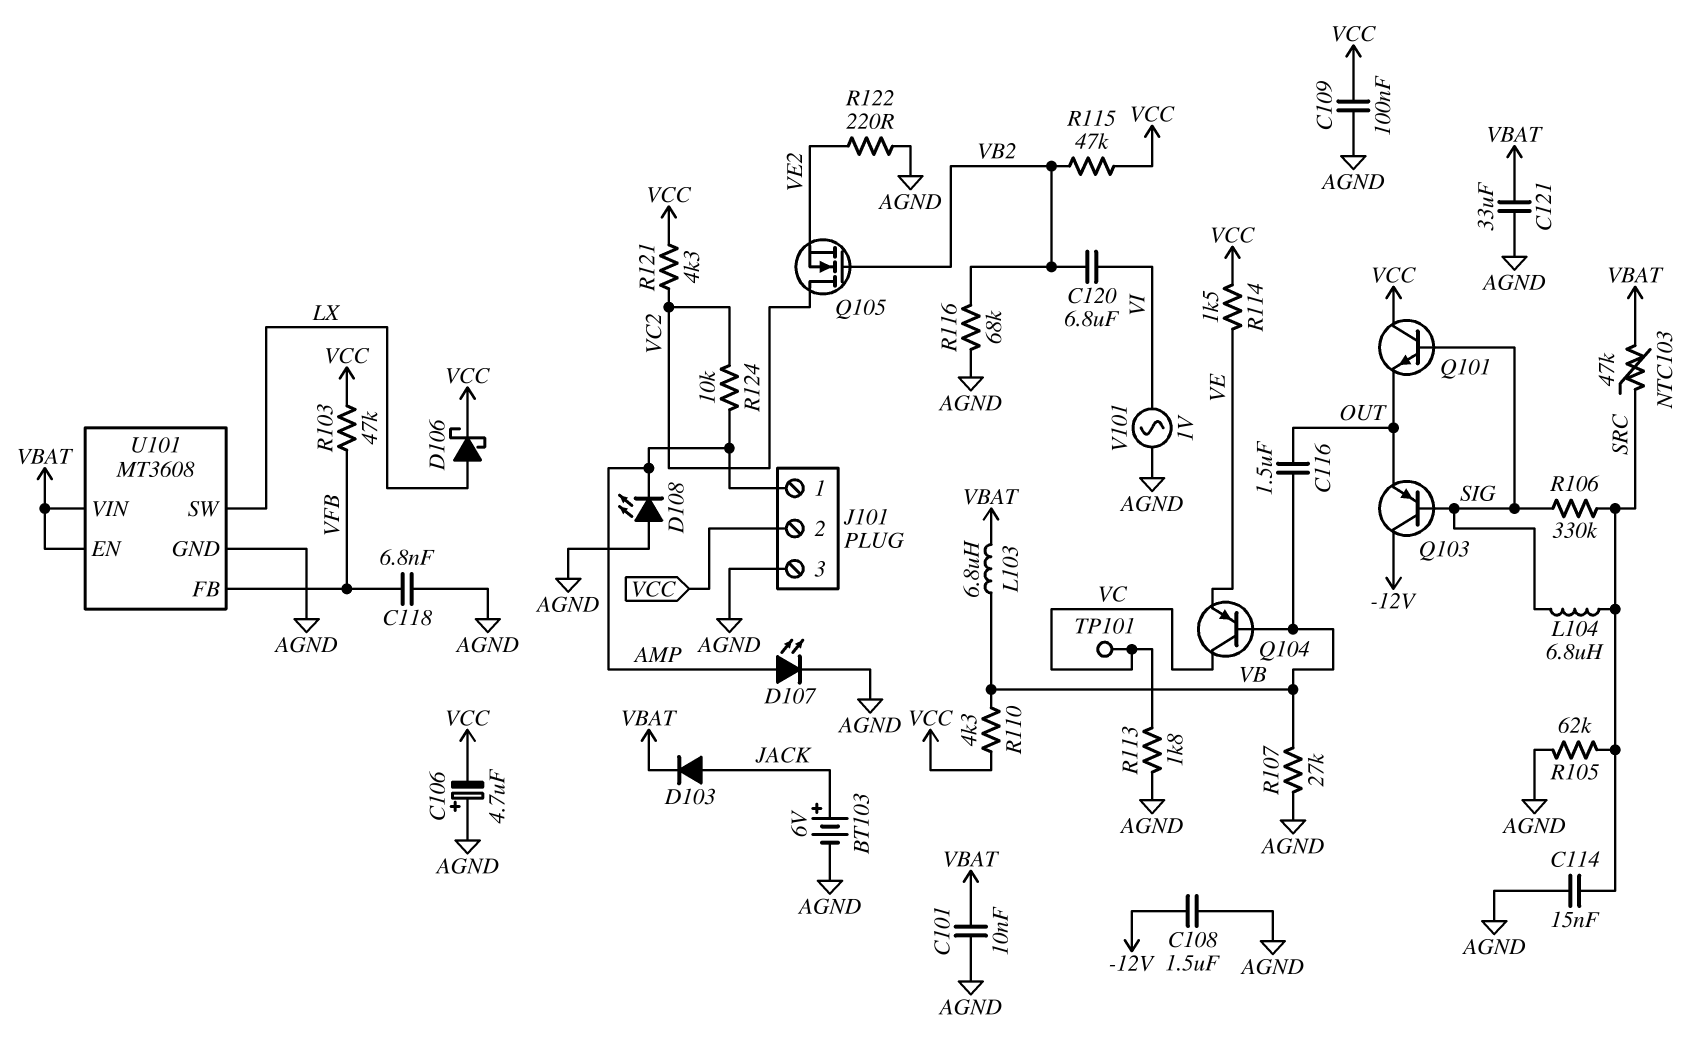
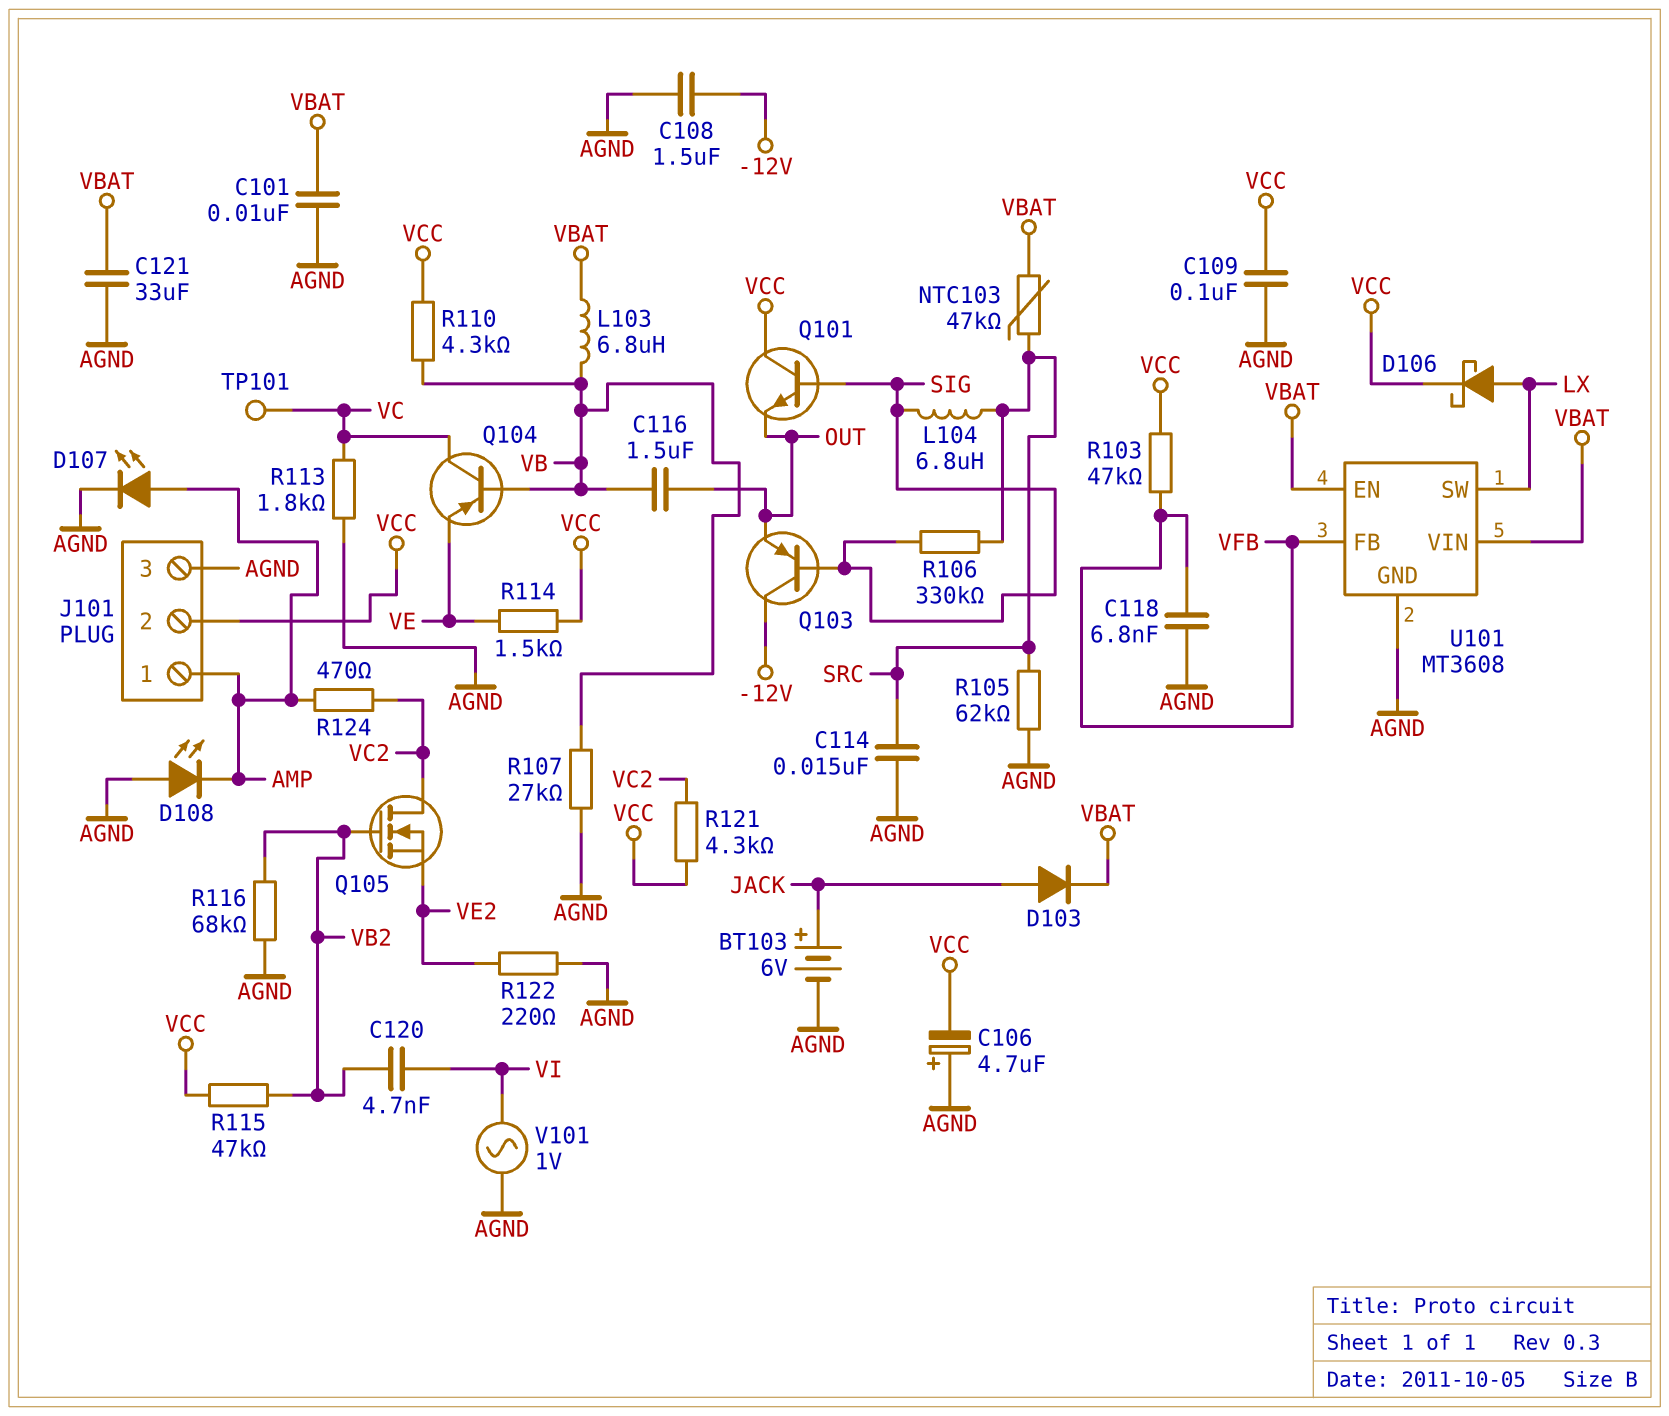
C120: 6.8uF (VB2, VI) -> 4.7nF (VB2, VI)
R124: 10k (AMP, VC2) -> 470 (AMP, VC2)

